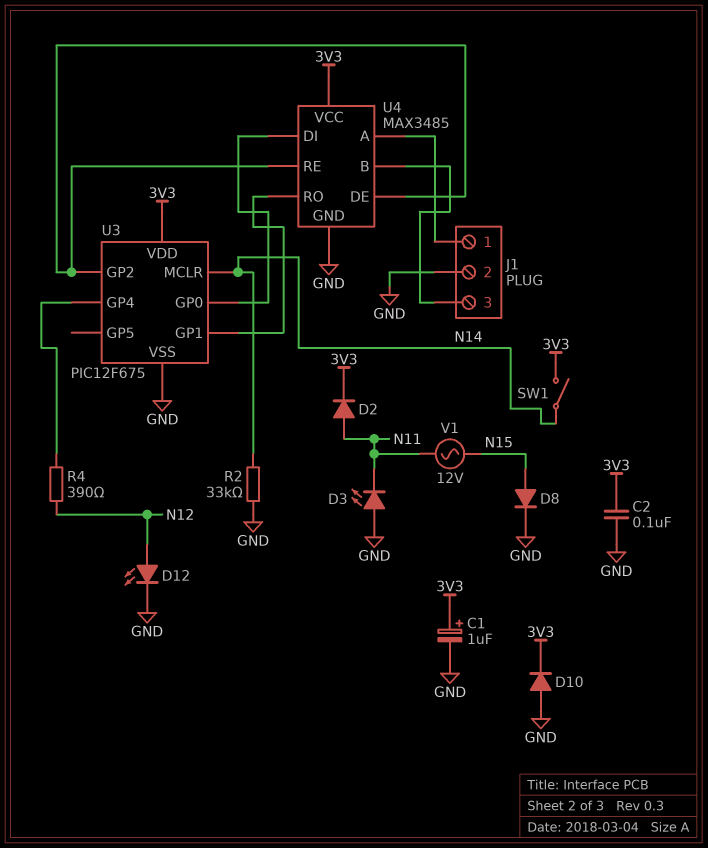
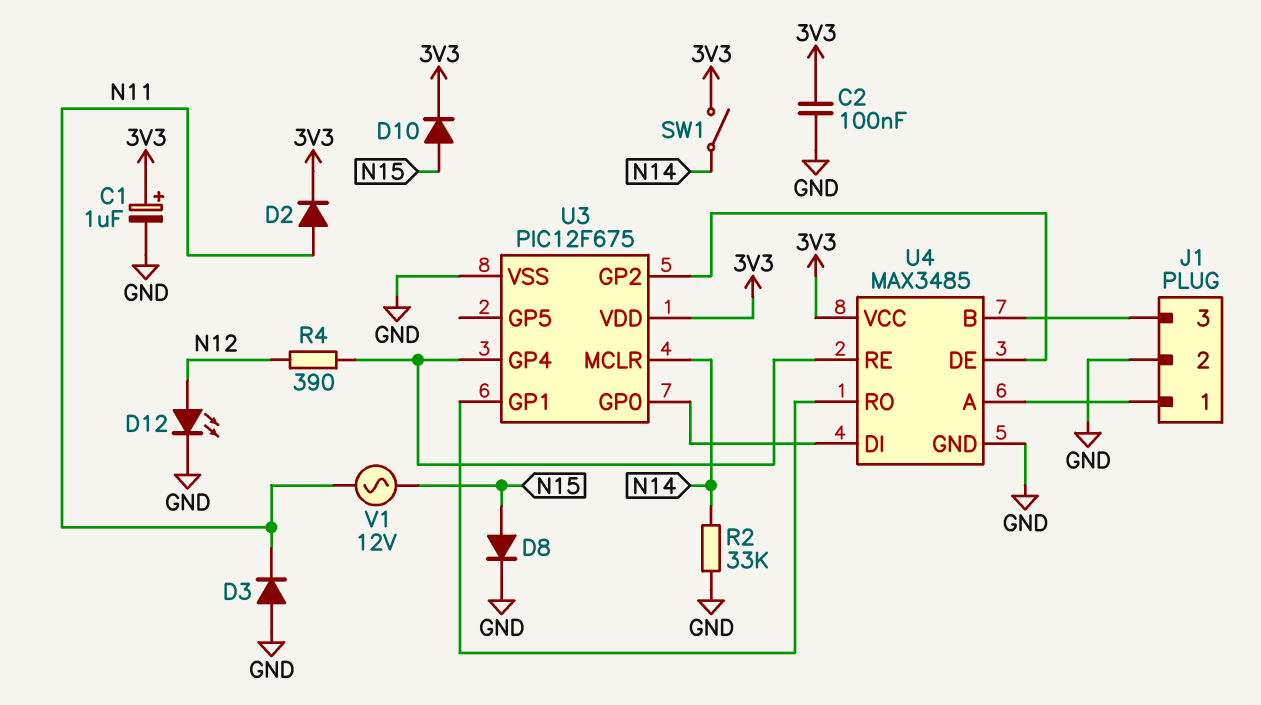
D3: LED (A GND, K N11) -> diode (A GND, K N11)
D10: diode (A GND, K 3V3) -> diode (A N15, K 3V3)
U4 pin RE: U3/GP2 -> U3/GP4

